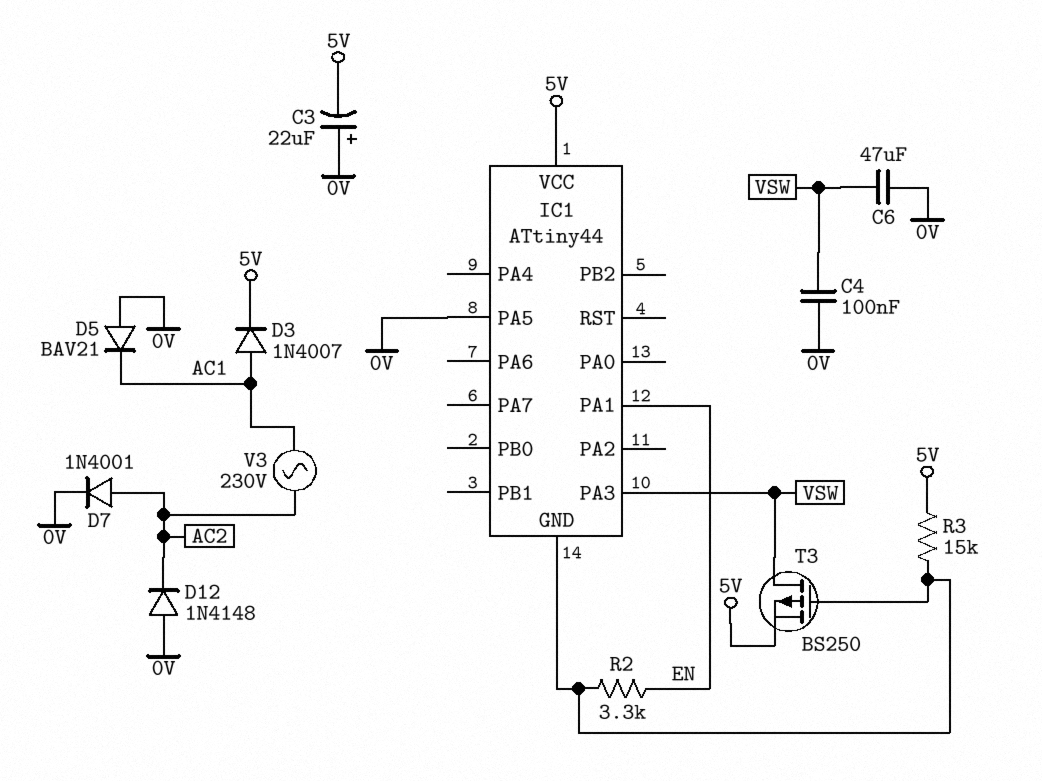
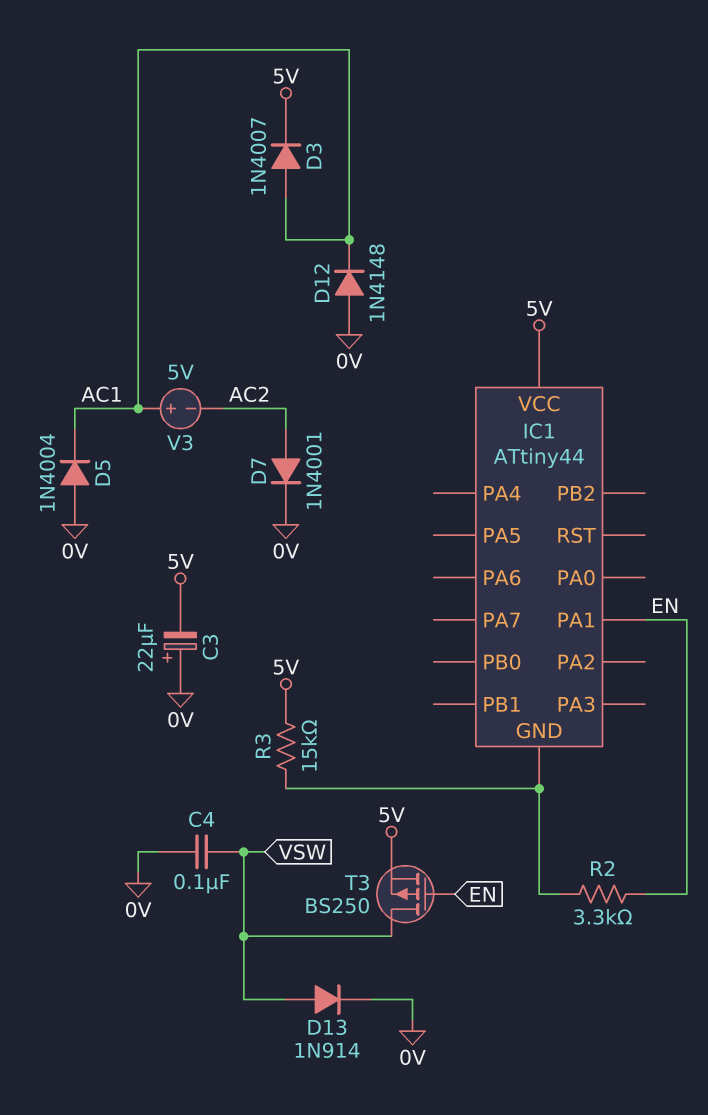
C6: 47uF (0V, VSW) -> none
D5: diode BAV21 (A 0V, K AC1) -> diode 1N4004 (A 0V, K AC1)
D12: diode 1N4148 (A 0V, K AC2) -> diode 1N4148 (A 0V, K AC1)
D13: none -> diode 1N914 (A VSW, K 0V)
IC1 pin PA3: VSW -> none
IC1 pin PA5: 0V -> none
T3: PMOS BS250 (G IC1/GND, D VSW, S 5V) -> PMOS BS250 (G EN, D VSW, S 5V)
V3: AC 230V (AC1, AC2) -> 5V (plus AC1, minus AC2)

